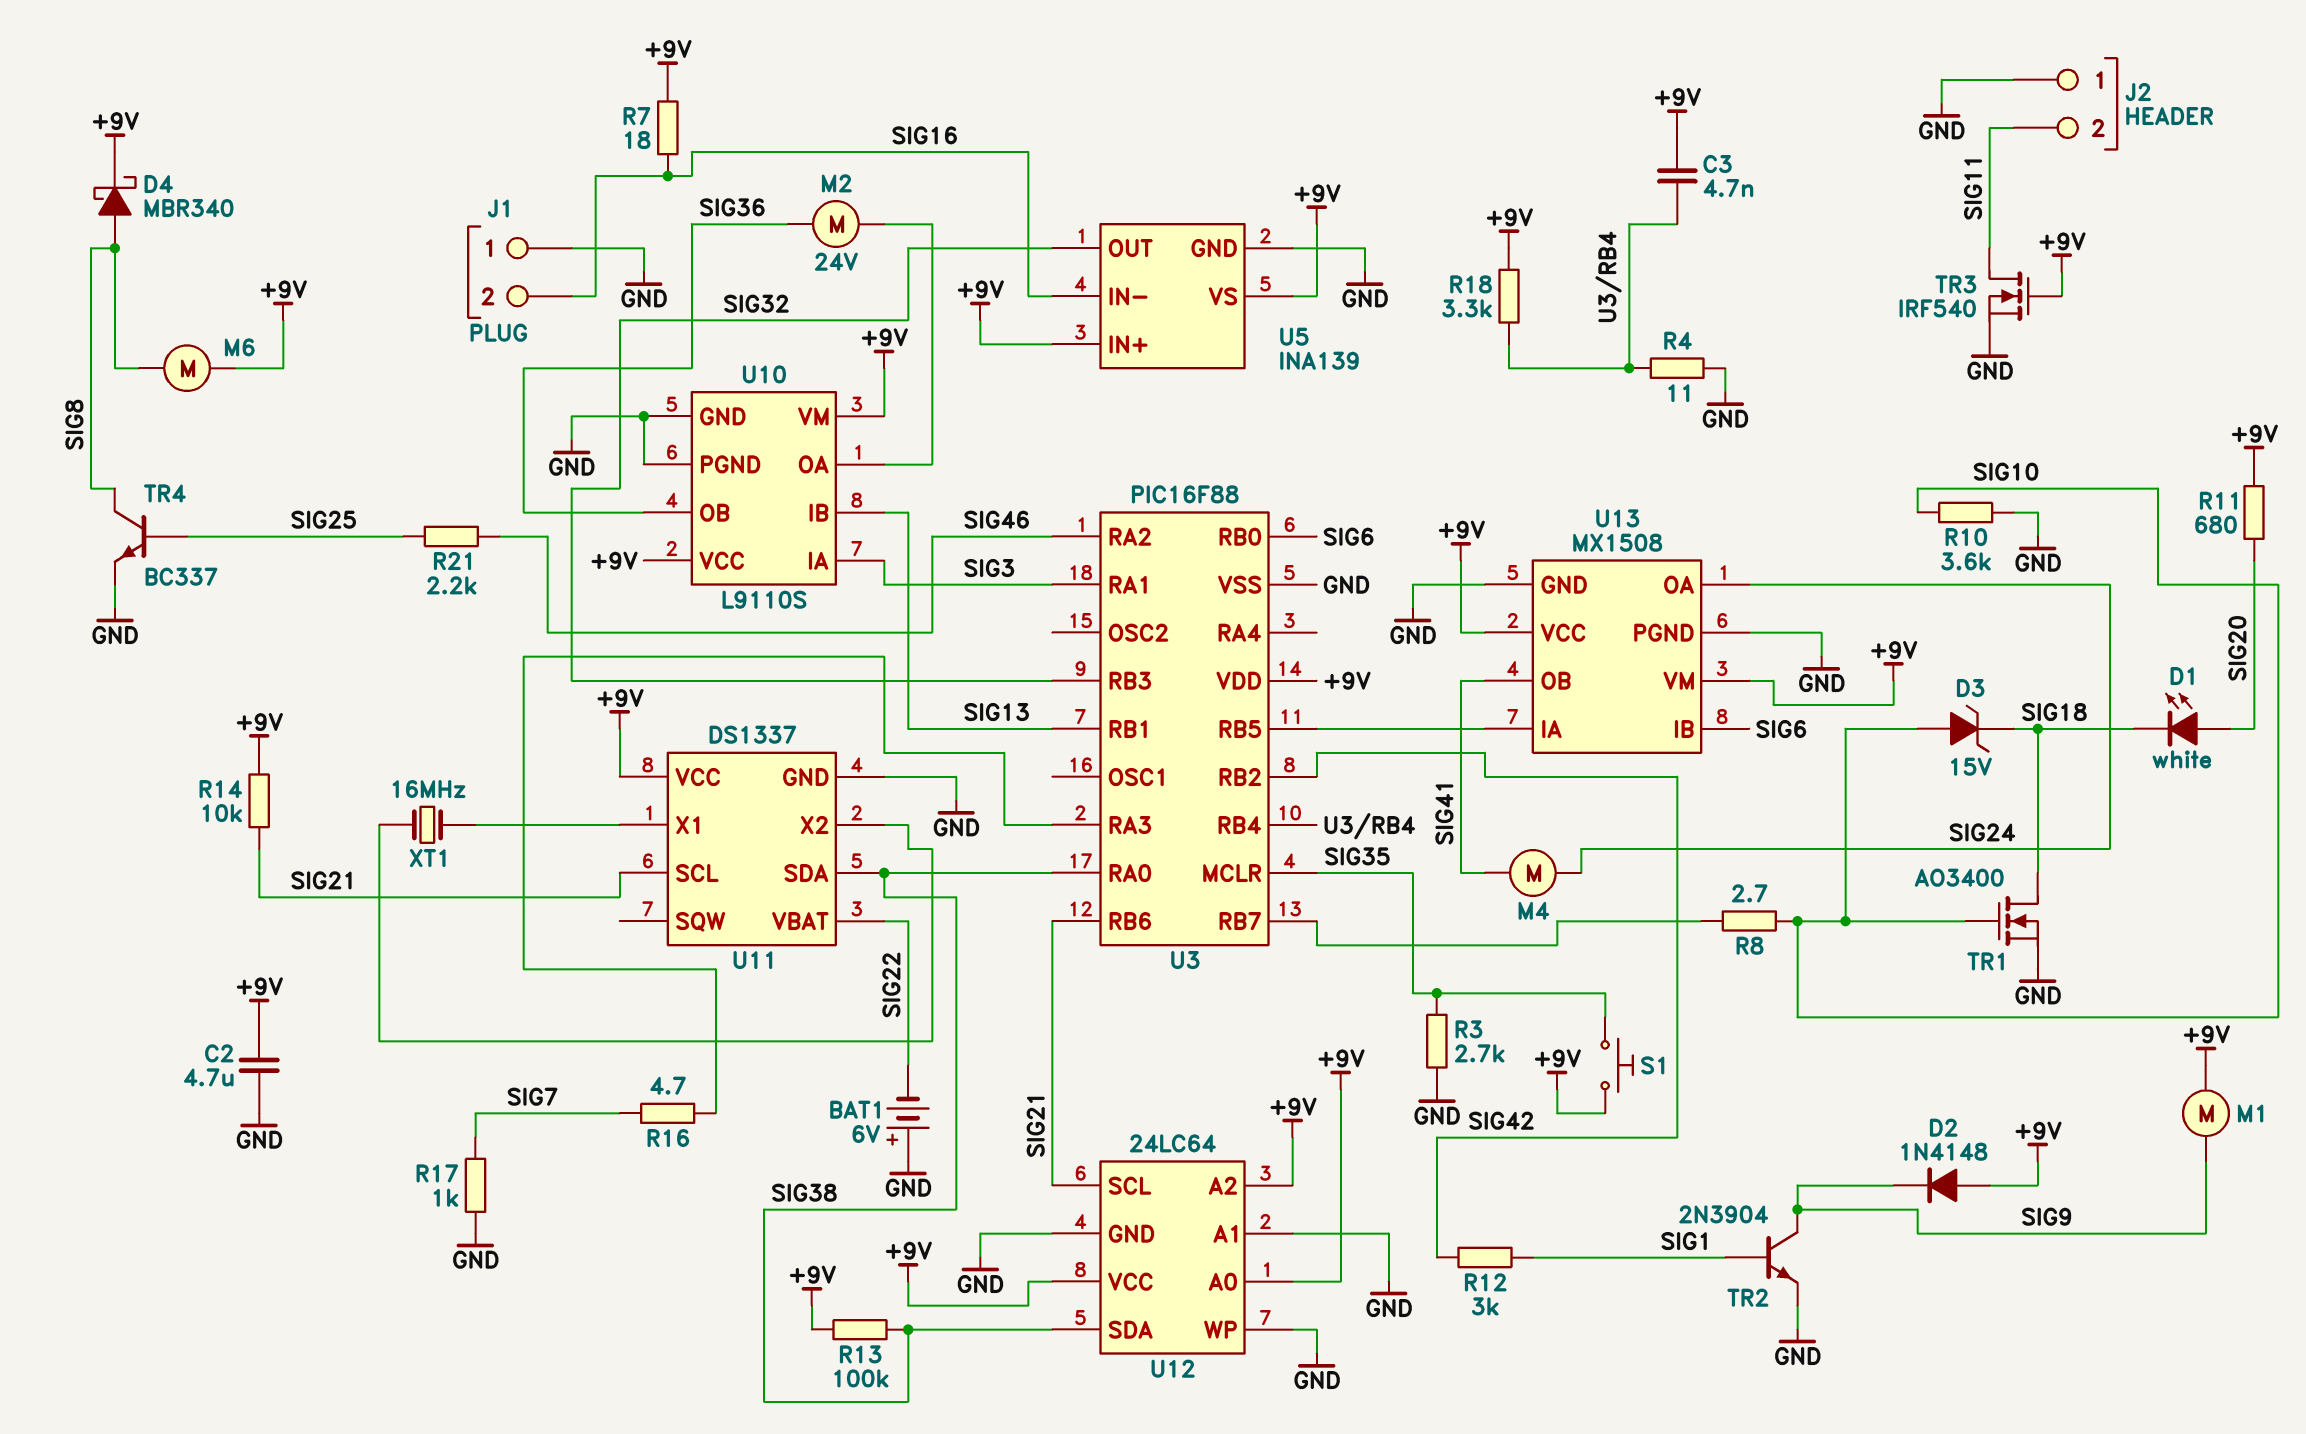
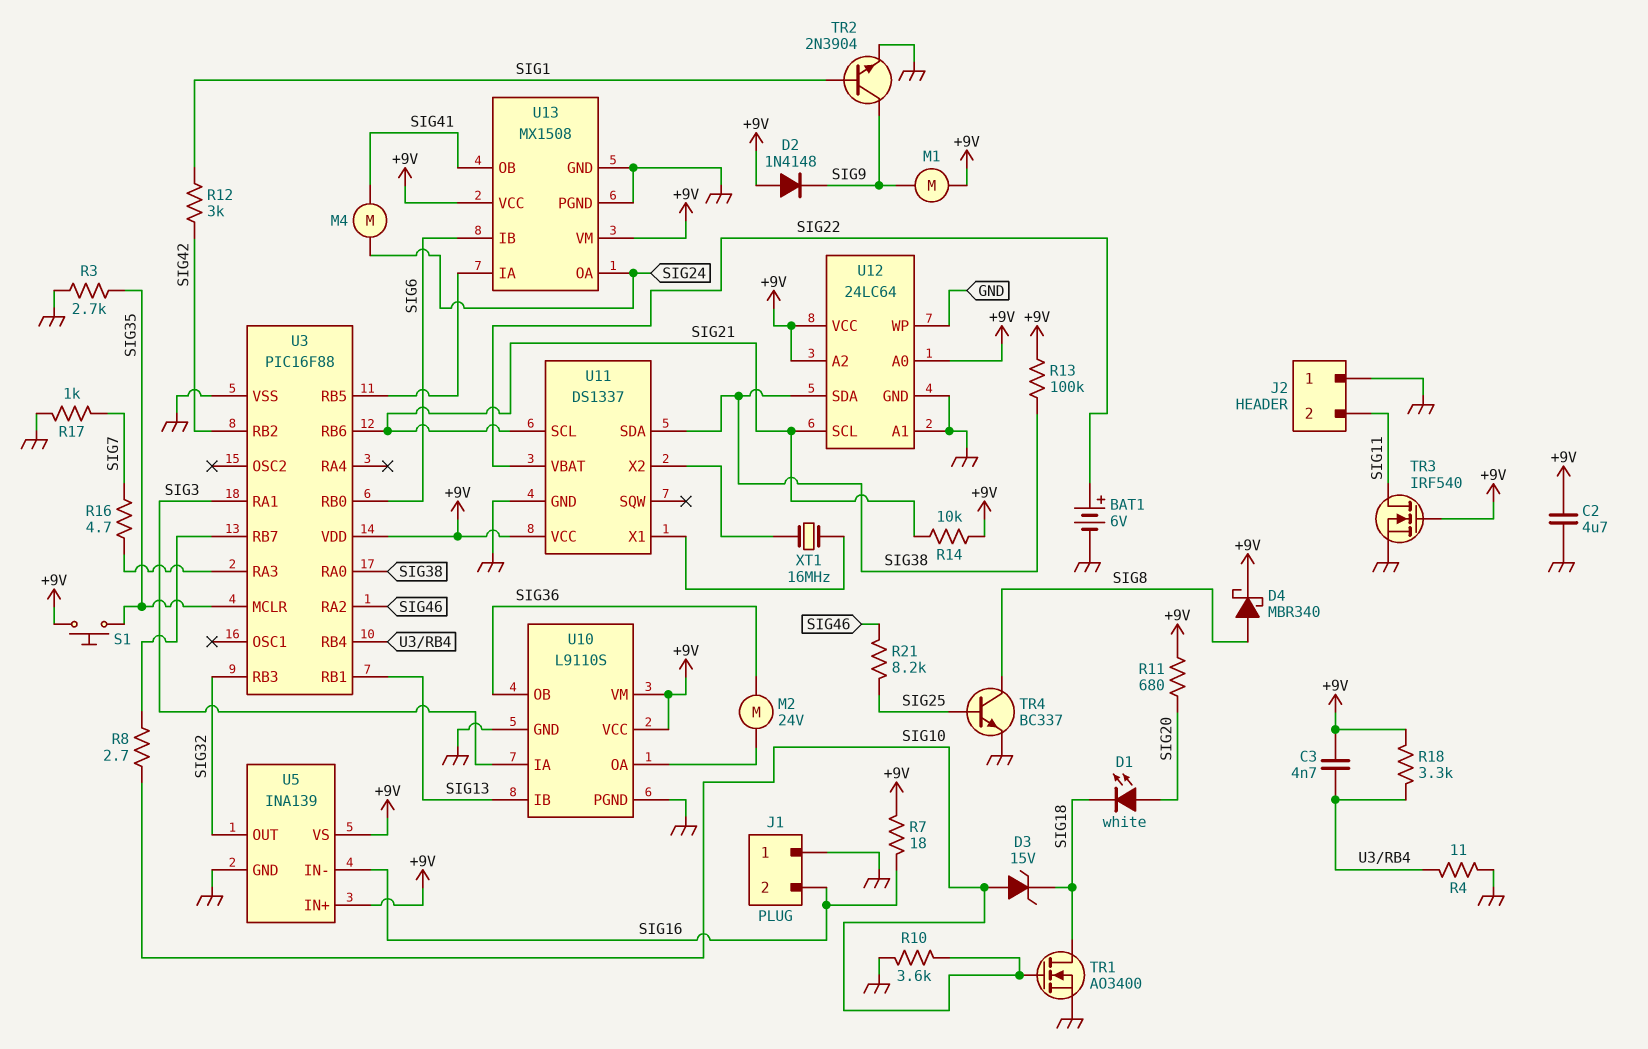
BAT1: 6V (plus GND, minus SIG22) -> 6V (plus SIG22, minus GND)
M6: motor (+9V, SIG8) -> none
R21: 2.2k (SIG25, SIG46) -> 8.2k (SIG25, SIG46)

